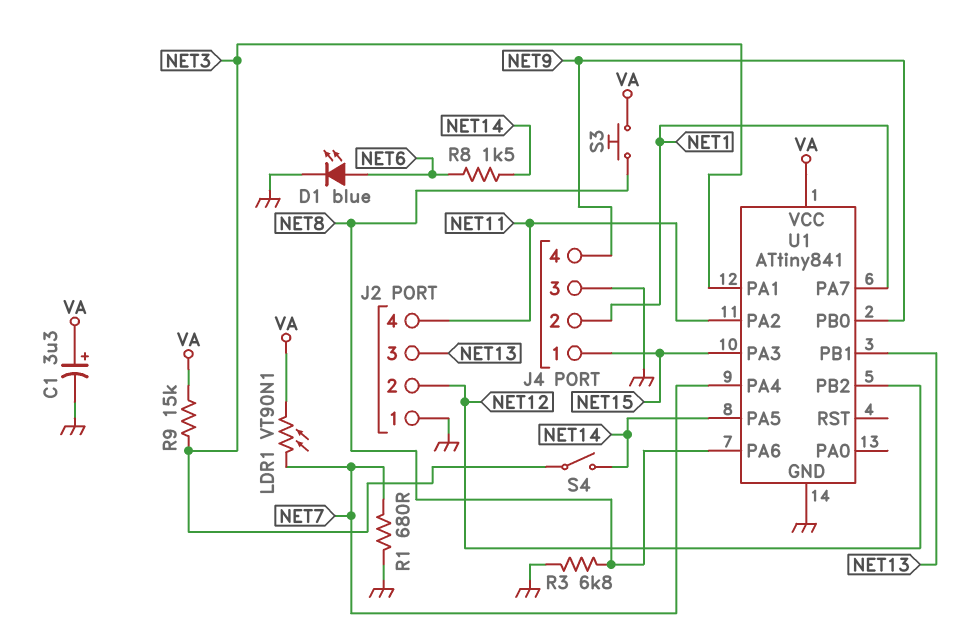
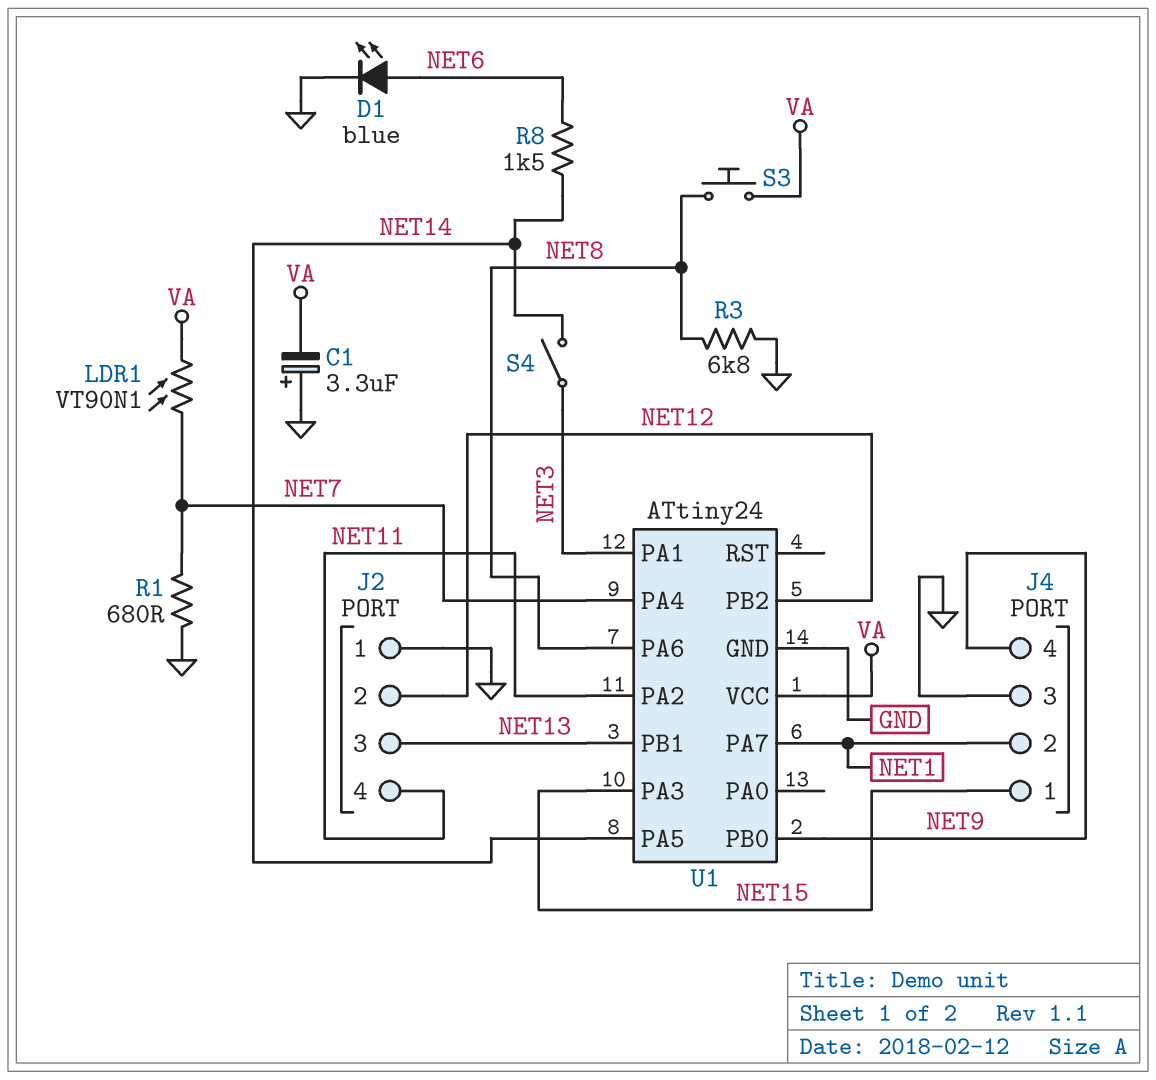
C1: 3.3uF (plus VA, minus GND) -> 3.3uF (plus GND, minus VA)
R9: 15k (NET3, VA) -> none
U1: ATtiny841 -> ATtiny24

